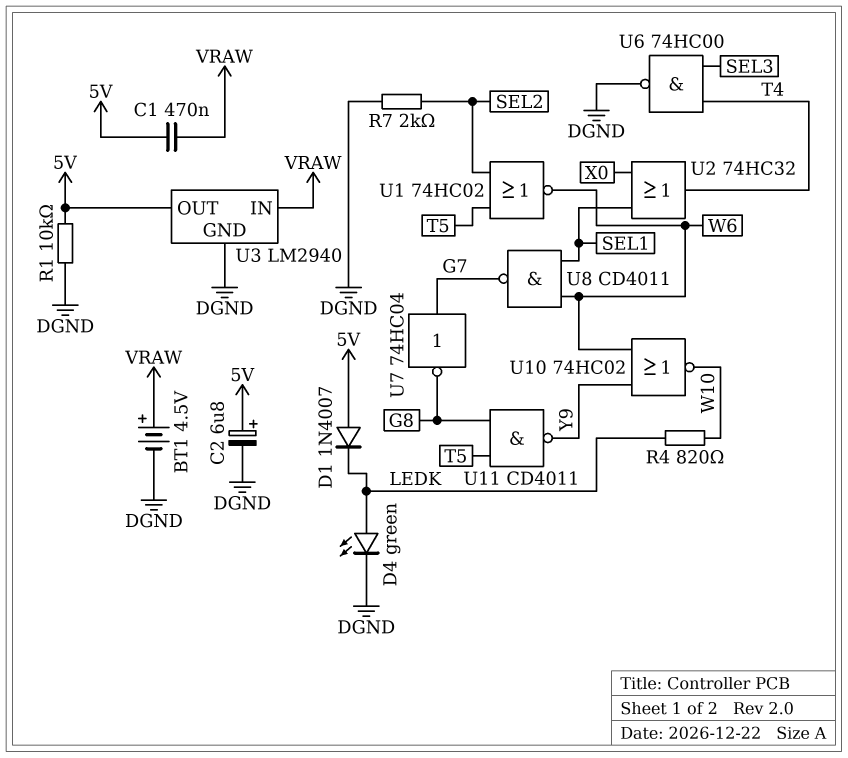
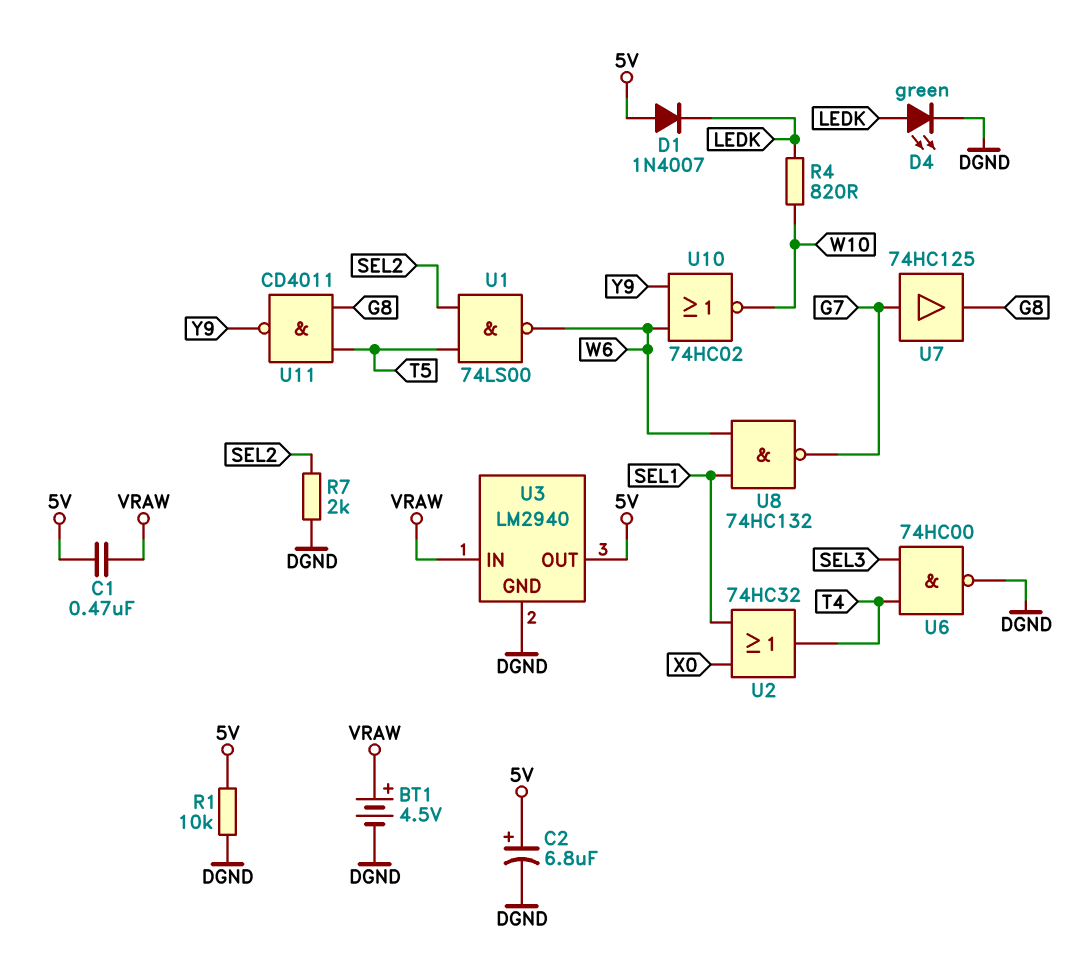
U1: NOR 74HC02 (in SEL2, in T5, out W6) -> NAND 74LS00 (in SEL2, in T5, out W6)
U7: NOT 74HC04 (in G7, out G8) -> buffer 74HC125 (in G7, out G8)
U8: NAND CD4011 (in SEL1, in W6, out G7) -> NAND 74HC132 (in SEL1, in W6, out G7)

